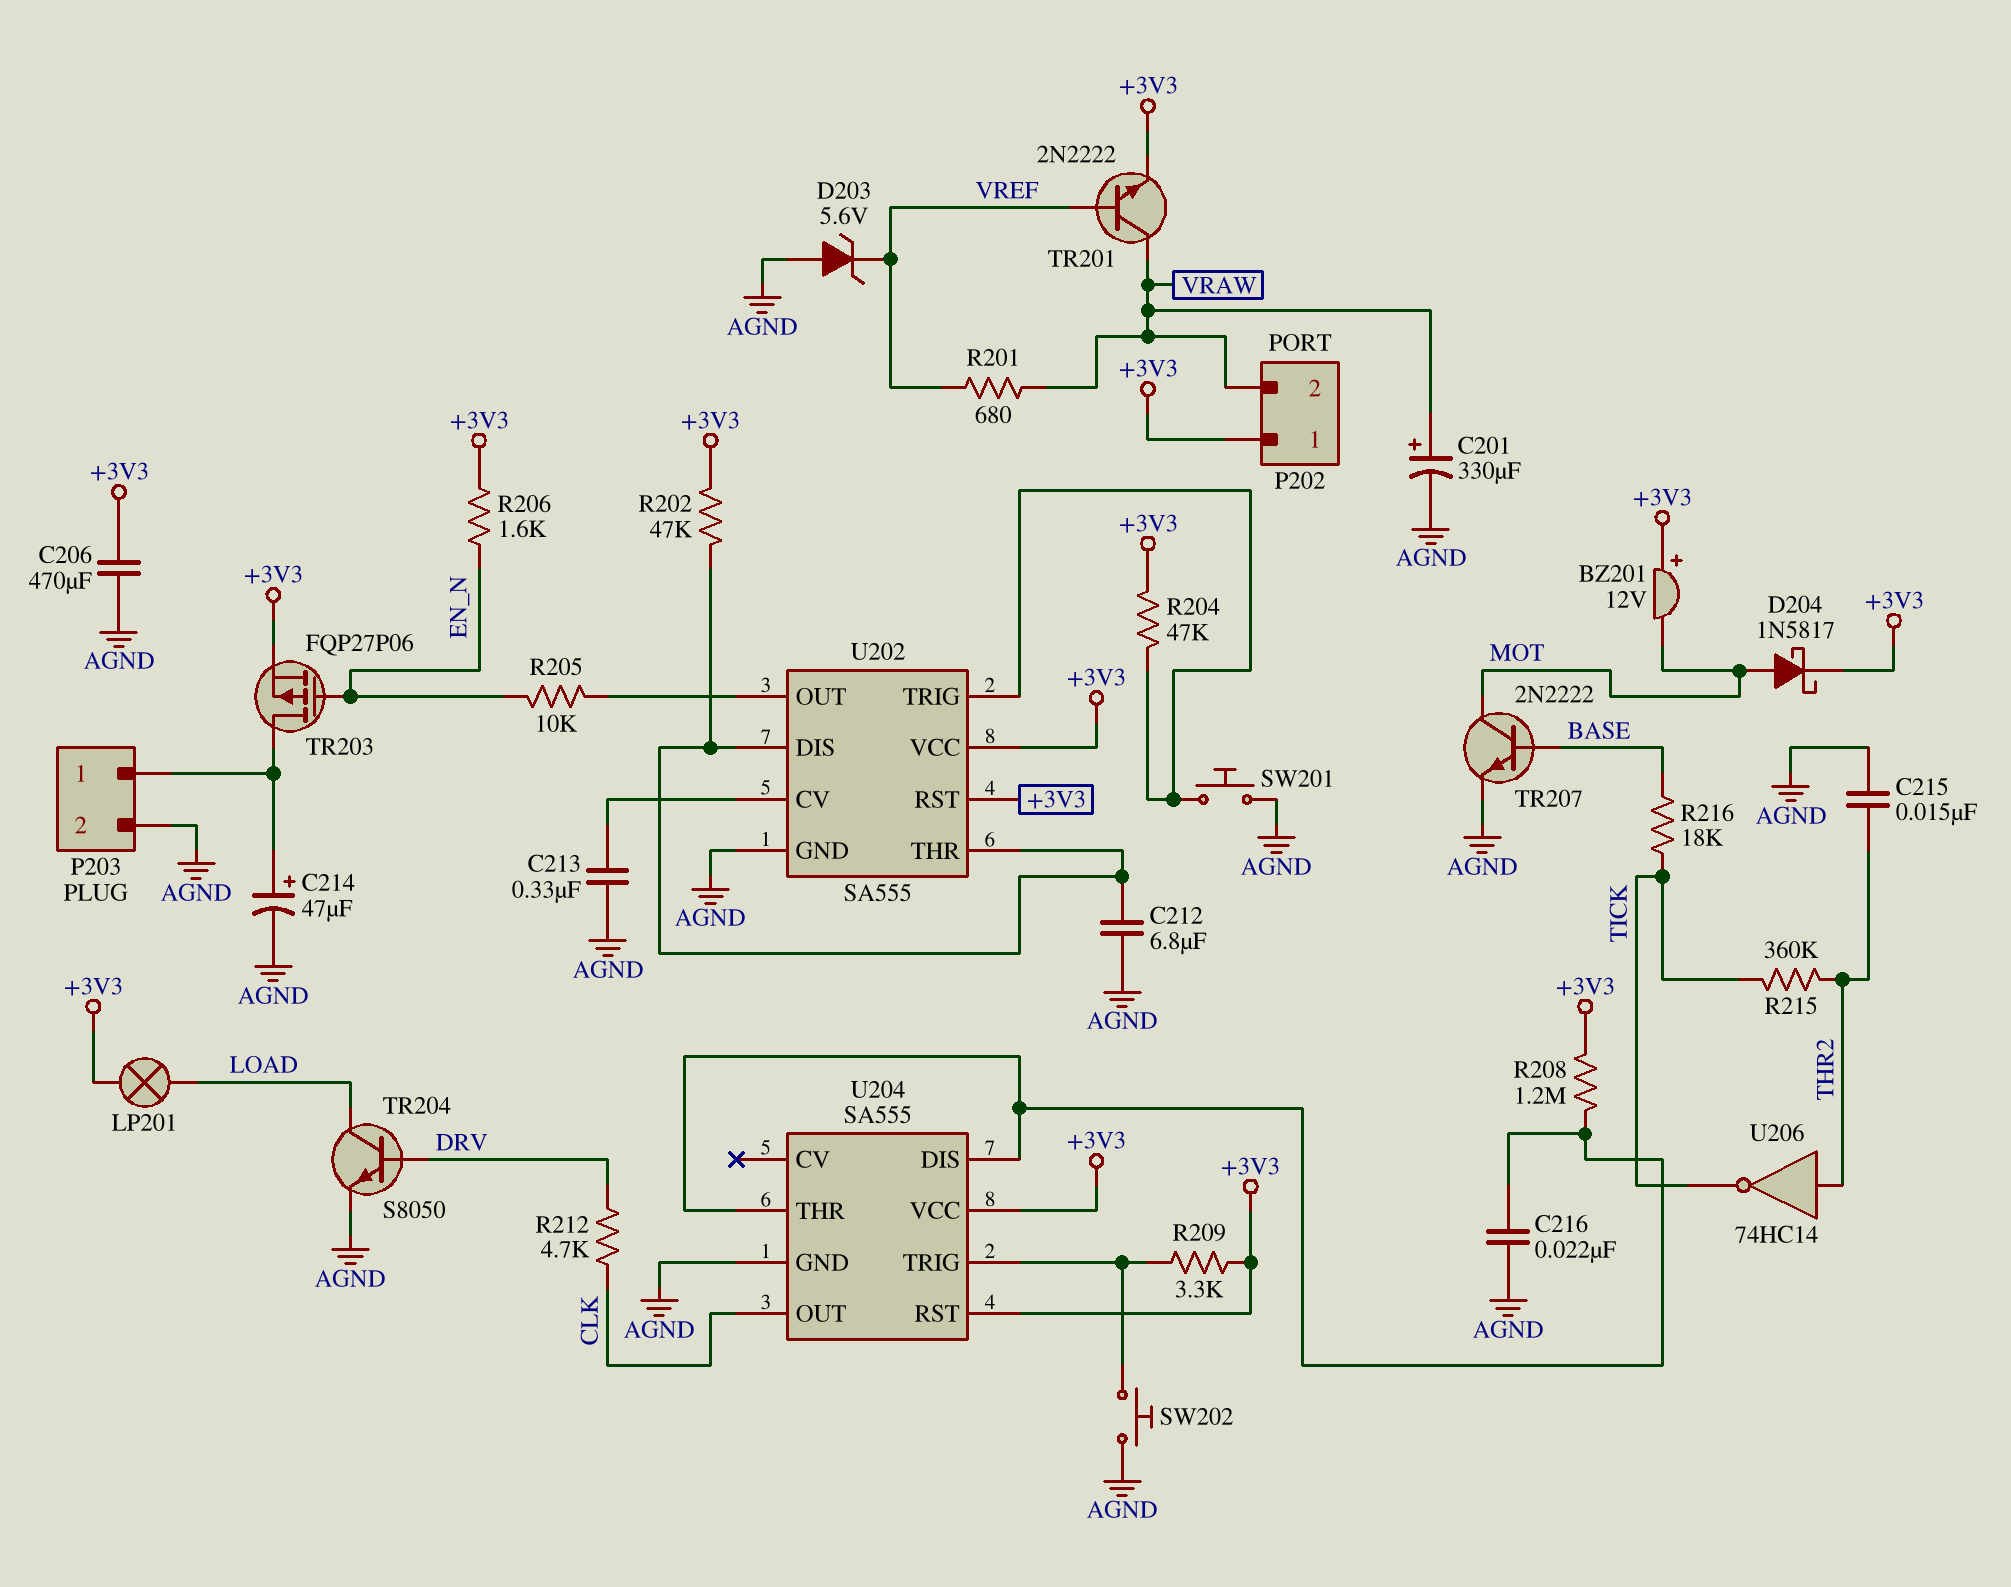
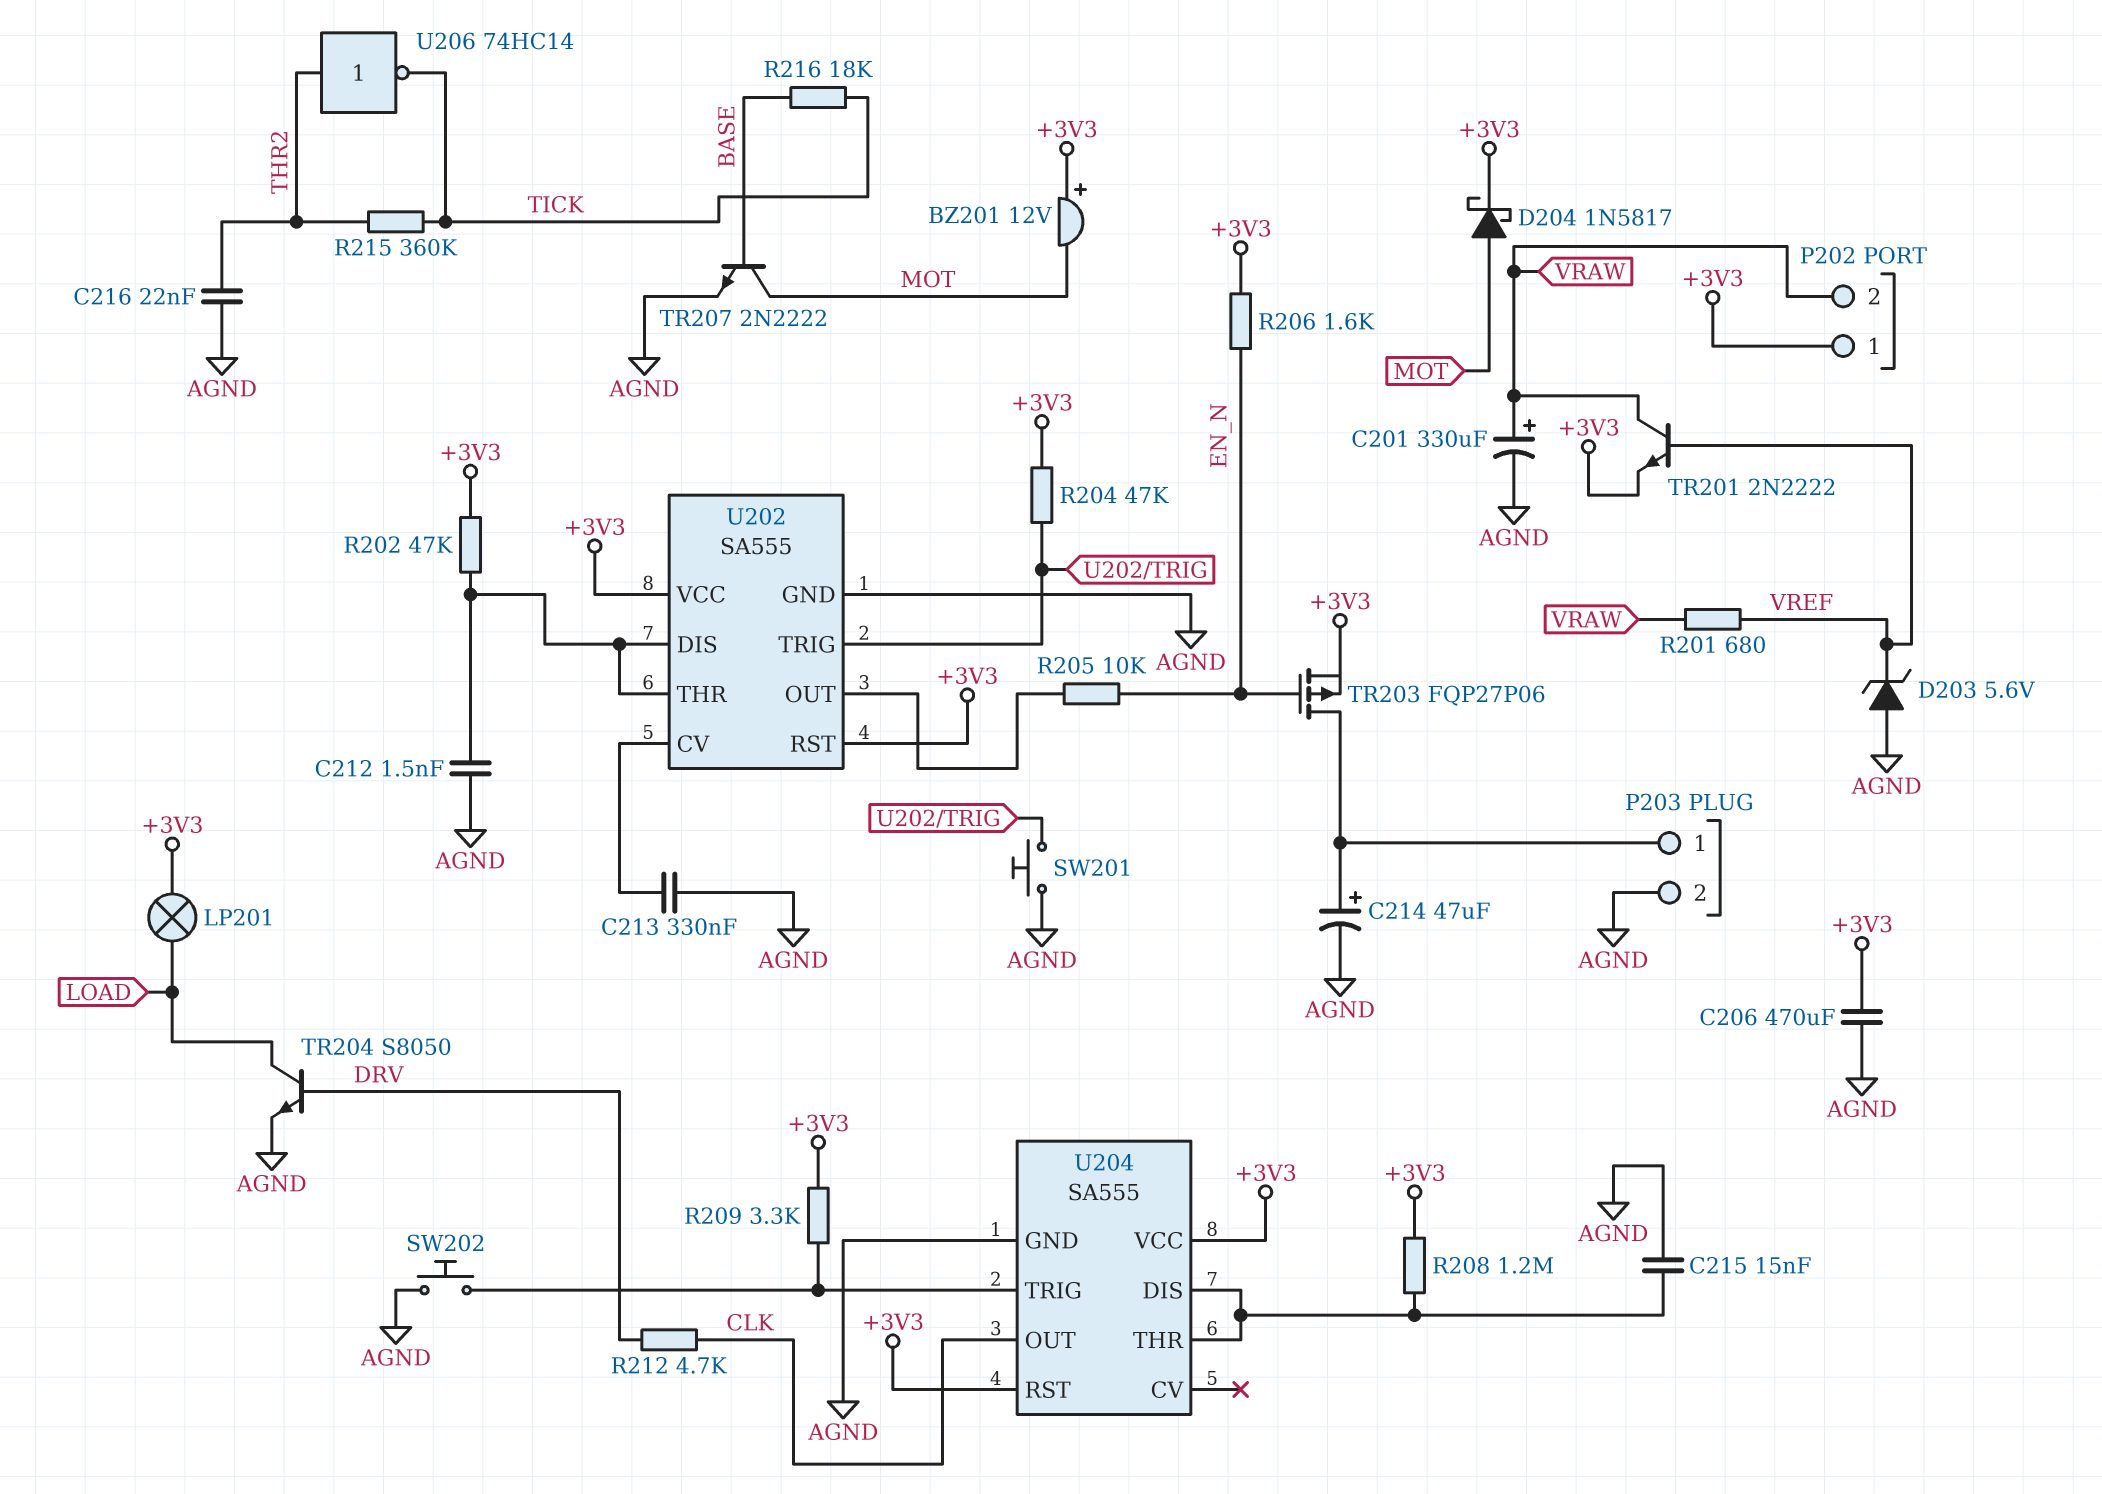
C212: 6.8uF (AGND, U202/DIS) -> 1.5nF (AGND, U202/DIS)
C215: 15nF (AGND, THR2) -> 15nF (AGND, U204/DIS)
C216: 22nF (AGND, U204/DIS) -> 22nF (AGND, THR2)

